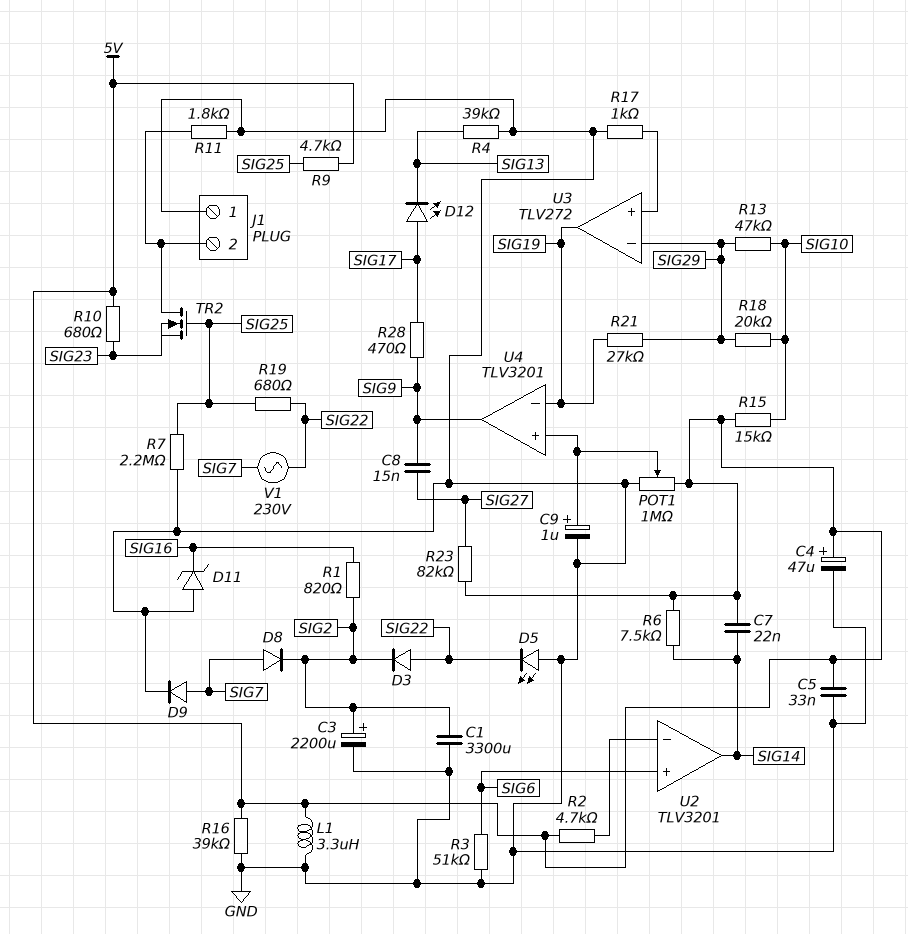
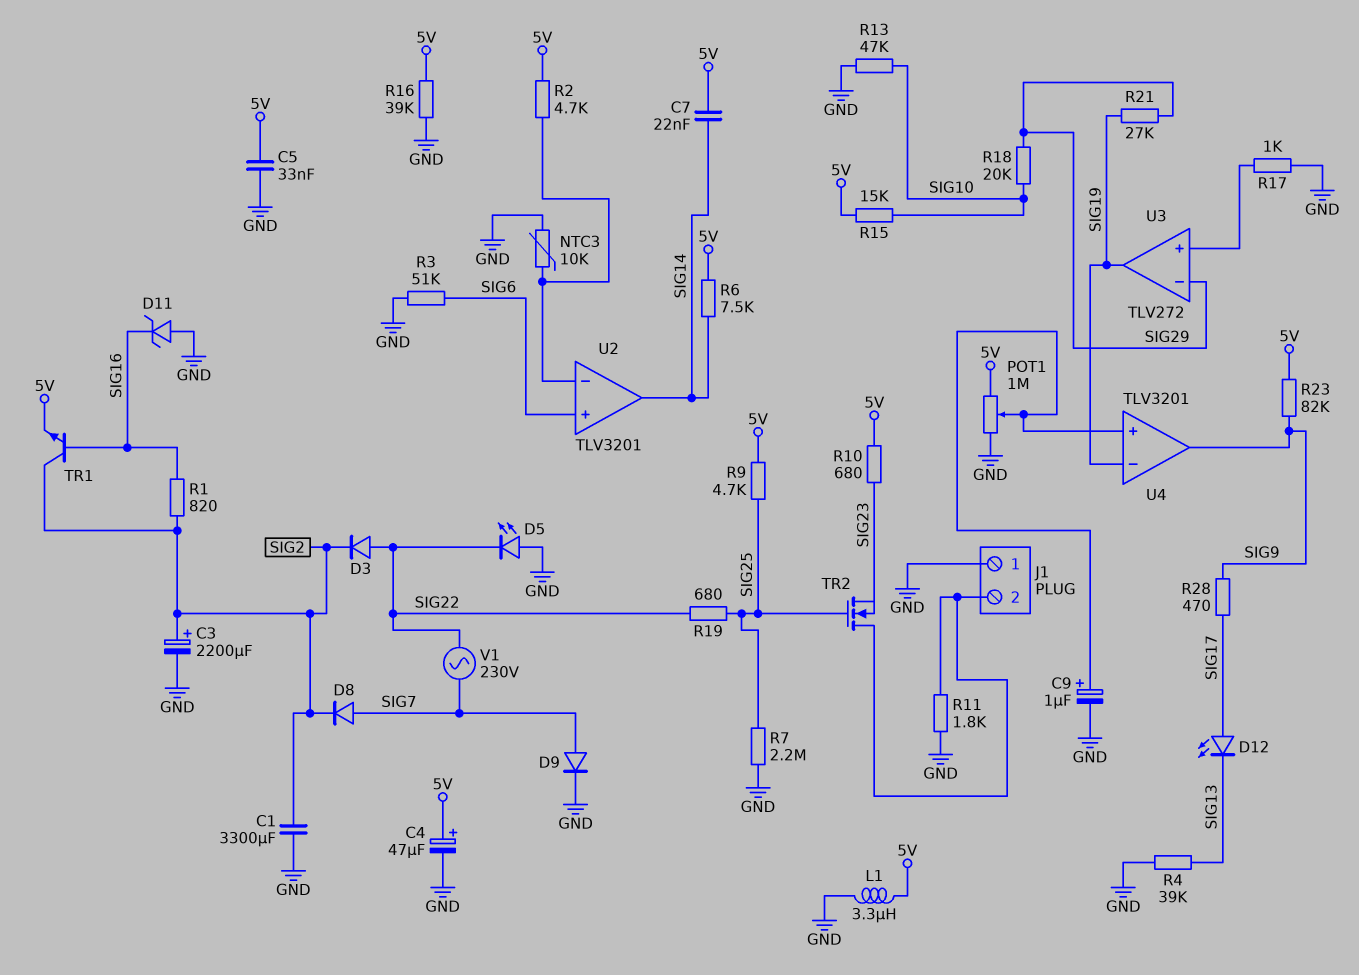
C8: 15nF (SIG9, SIG27) -> none
NTC3: none -> 10k (GND, U2/in-)
R13: 47k (SIG10, SIG29) -> 47k (GND, SIG10)
R23: 82k (5V, SIG27) -> 82k (5V, SIG9)
TR1: none -> NPN (B SIG16, C SIG2, E 5V)

